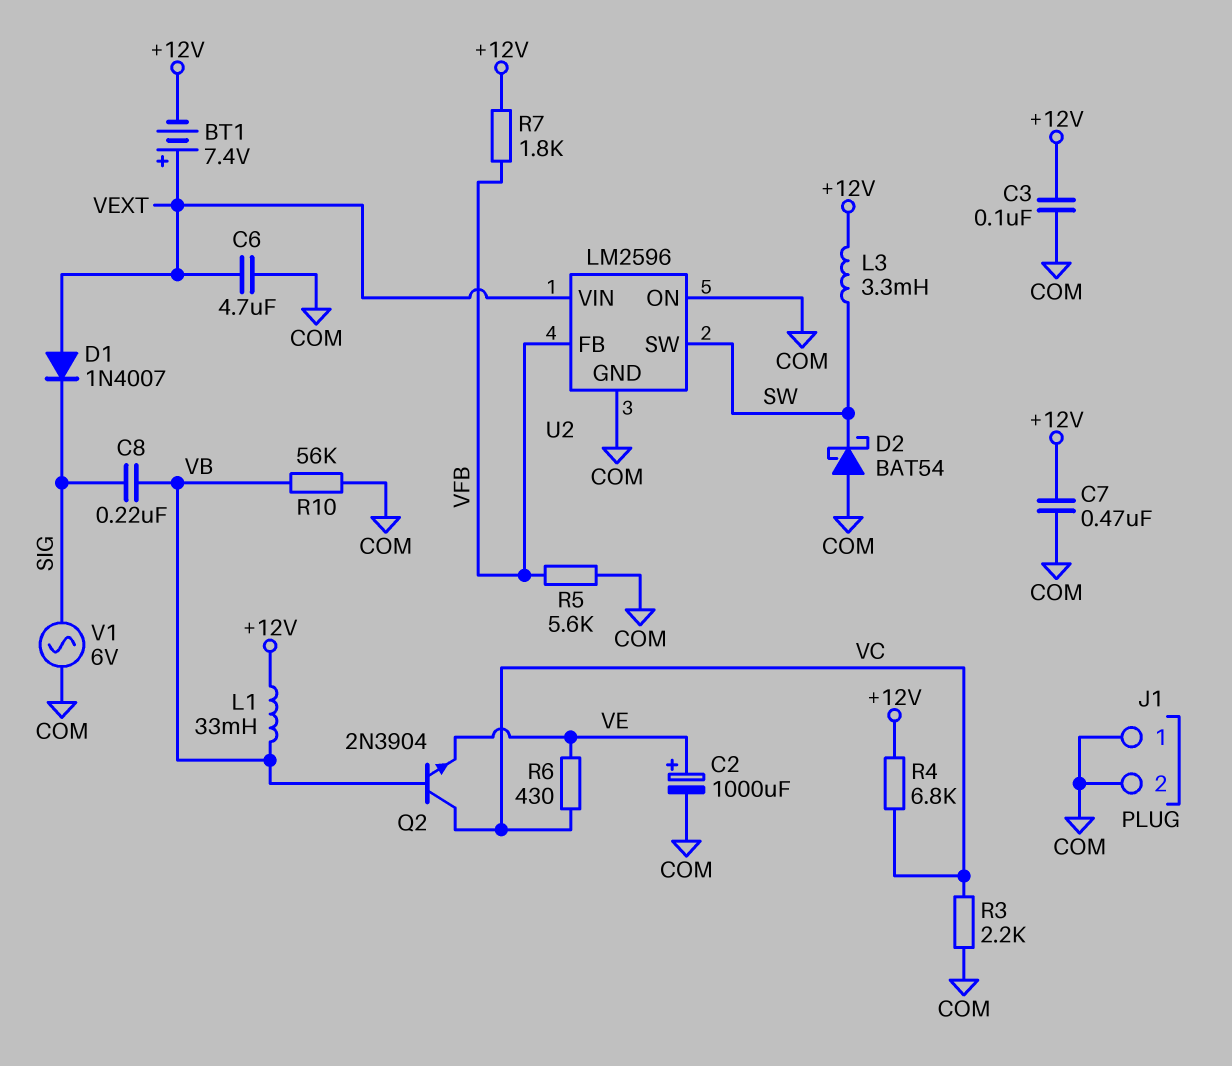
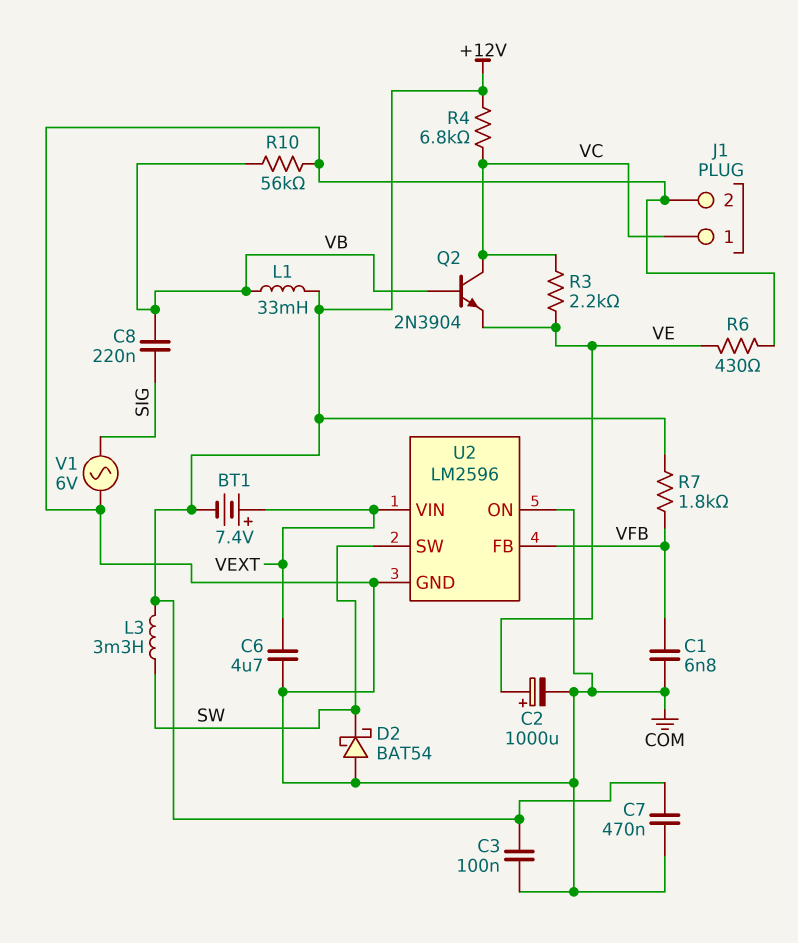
C1: none -> 6.8nF (COM, VFB)
D1: diode 1N4007 (A VEXT, K SIG) -> none
J1 pin 1: COM -> VC
R3: 2.2k (COM, VC) -> 2.2k (VC, VE)
R5: 5.6k (COM, VFB) -> none
R6: 430 (VC, VE) -> 430 (COM, VE)

